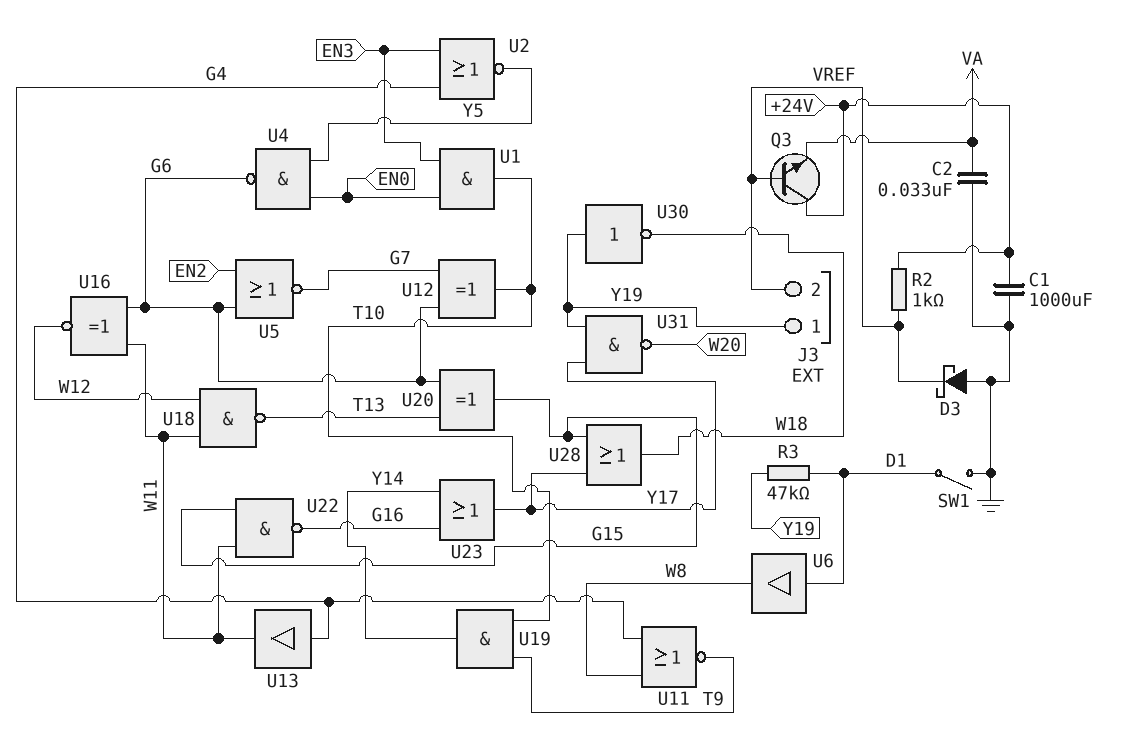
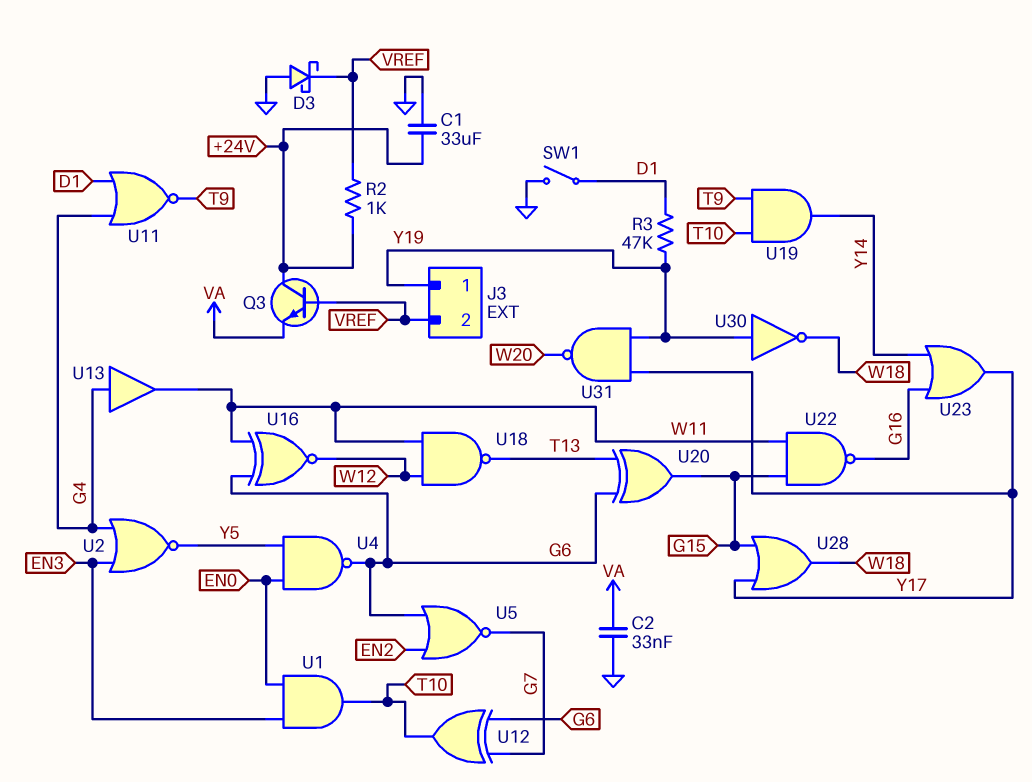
C1: 1000uF (+24V, GND) -> 33uF (+24V, GND)
U6: buffer (in D1, out W8) -> none
U11: NOR (in G4, in W8, out T9) -> NOR (in D1, in G4, out T9)

